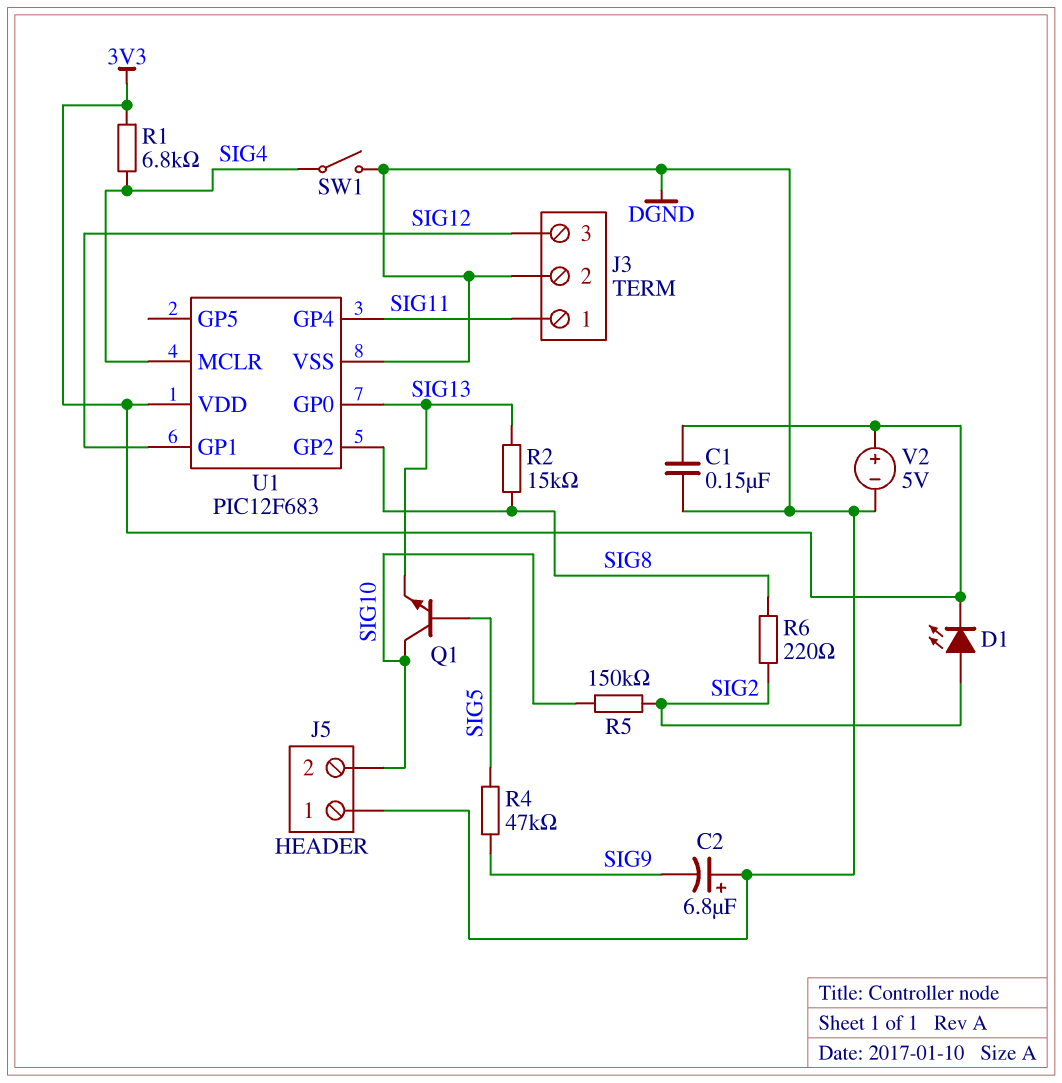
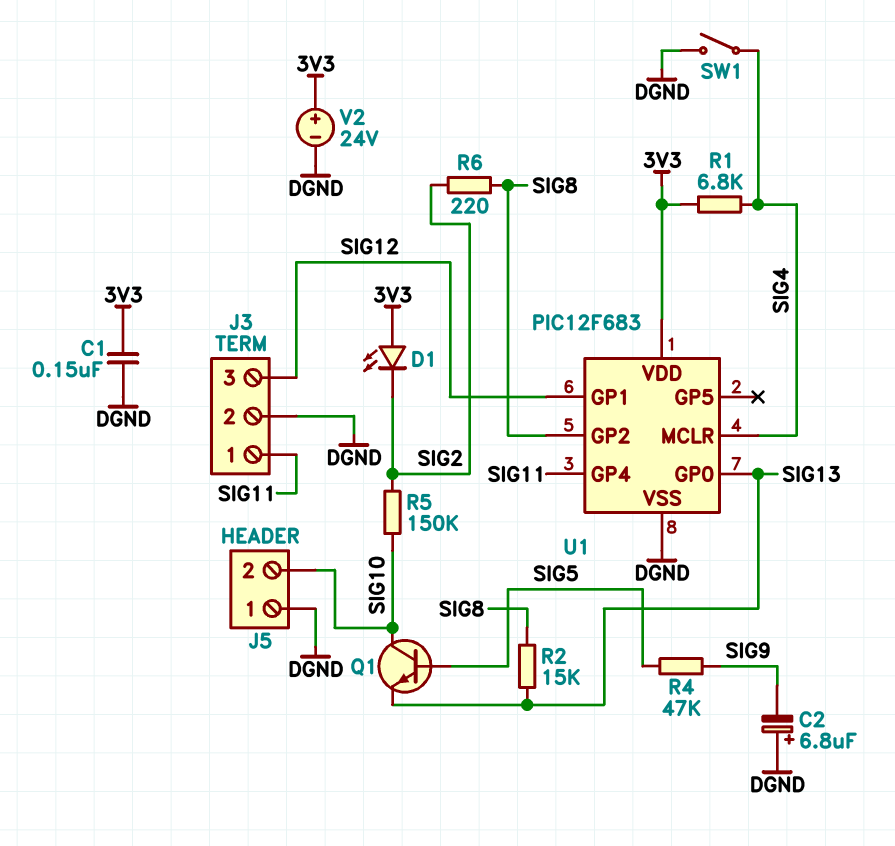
D1: LED (A SIG2, K 3V3) -> LED (A 3V3, K SIG2)
V2: 5V (plus 3V3, minus DGND) -> 24V (plus 3V3, minus DGND)

